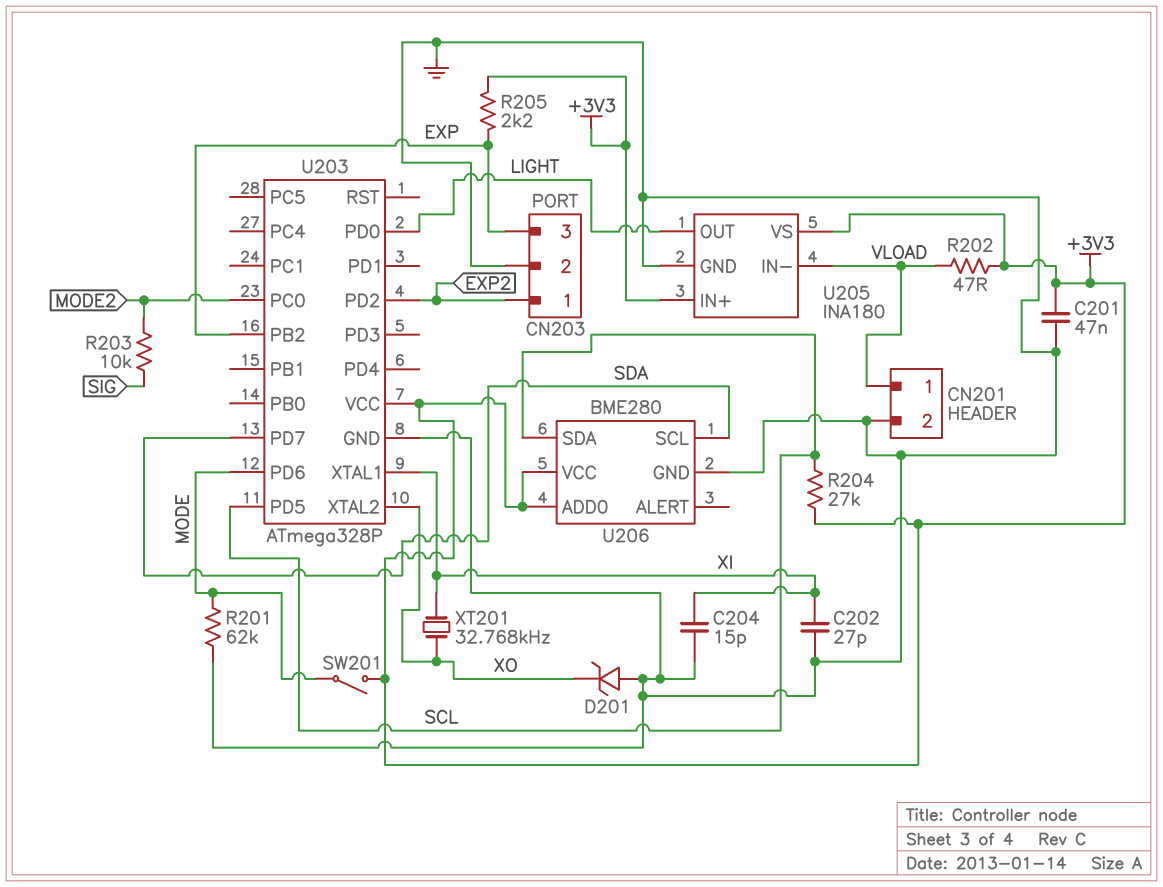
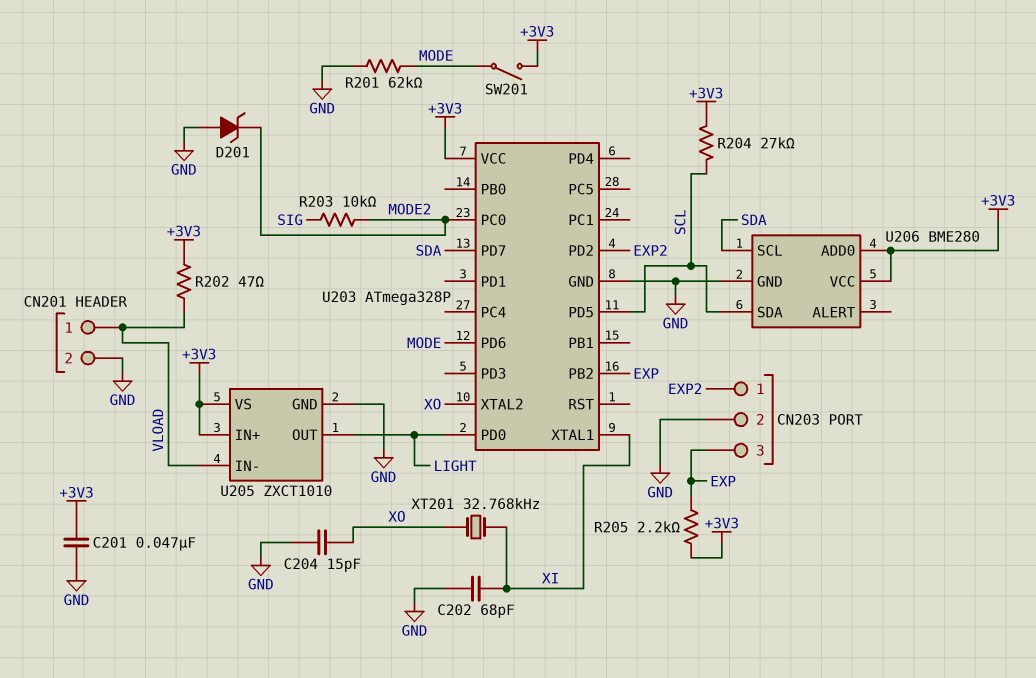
C202: 27pF (GND, XI) -> 68pF (GND, XI)
C204: 15pF (GND, XI) -> 15pF (GND, XO)
D201: zener (A GND, K XO) -> zener (A GND, K MODE2)
U205: INA180 -> ZXCT1010

